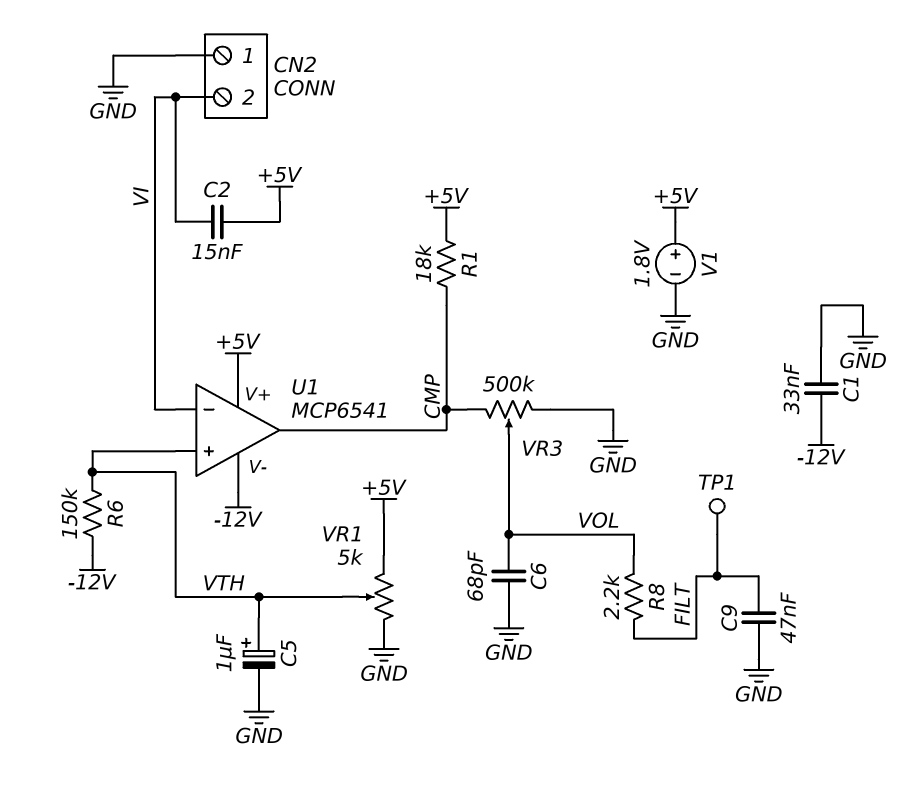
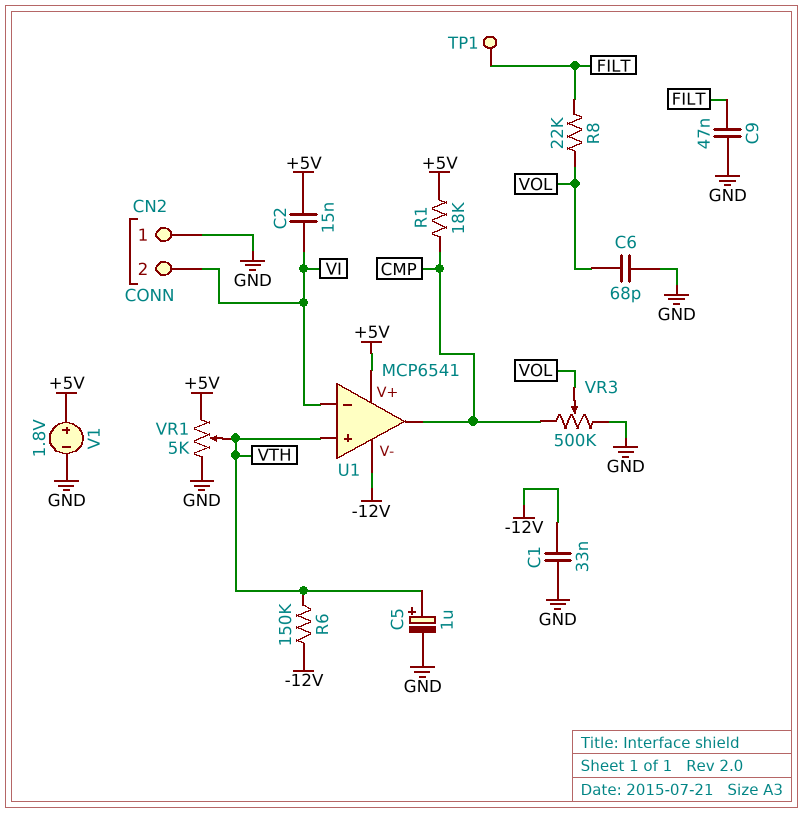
R8: 2.2k (FILT, VOL) -> 22k (FILT, VOL)

